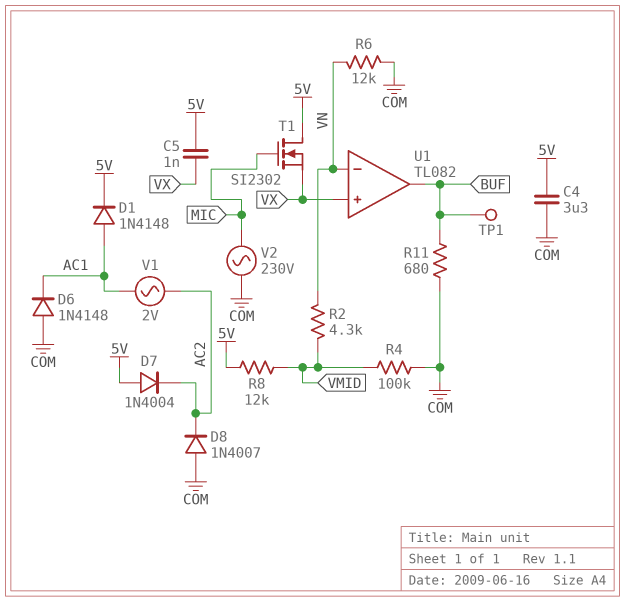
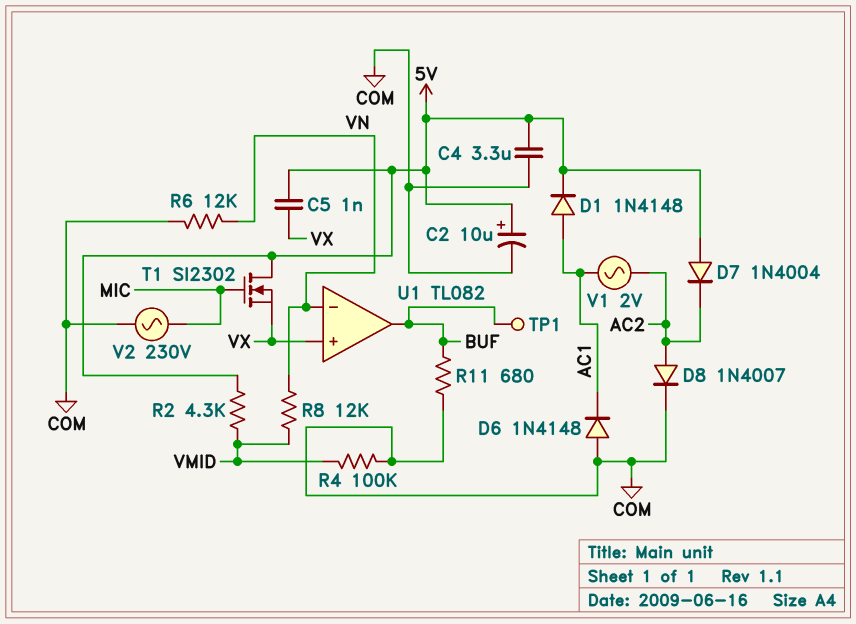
C2: none -> 10uF (plus 5V, minus COM)
D8: diode 1N4007 (A COM, K AC2) -> diode 1N4007 (A AC2, K COM)
R2: 4.3k (VMID, VN) -> 4.3k (5V, VMID)
R8: 12k (5V, VMID) -> 12k (VMID, VN)

